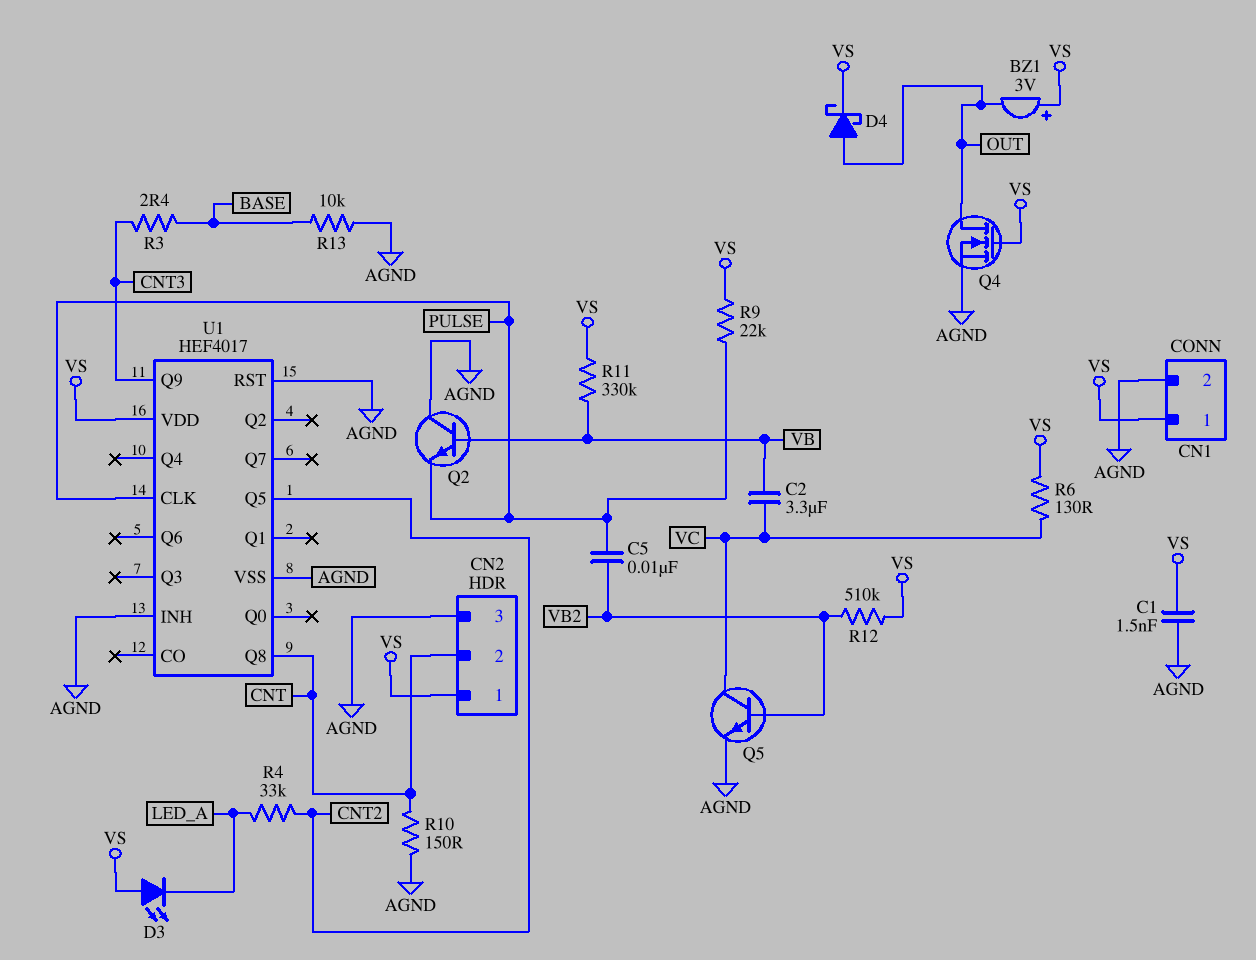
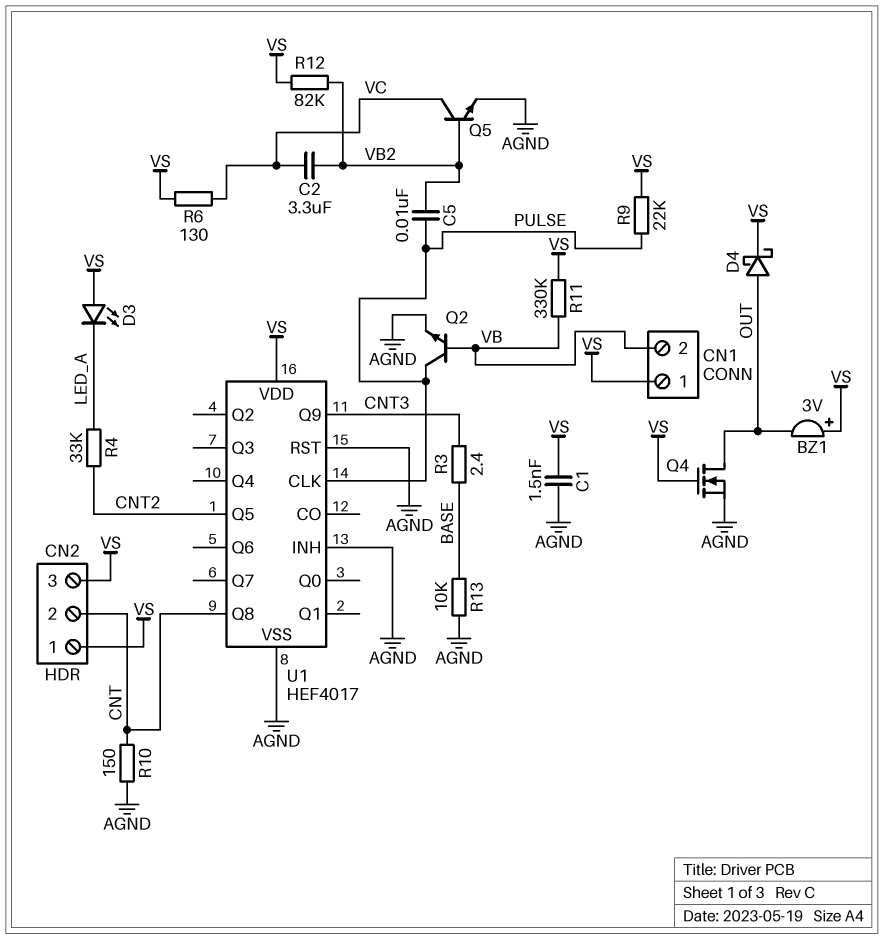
C2: 3.3uF (VB, VC) -> 3.3uF (VB2, VC)
CN1 pin 2: AGND -> VB
CN2 pin 3: AGND -> VS
Q2: NPN (B VB, C AGND, E PULSE) -> NPN (B VB, C PULSE, E AGND)
R12: 510k (VB2, VS) -> 82k (VB2, VS)

